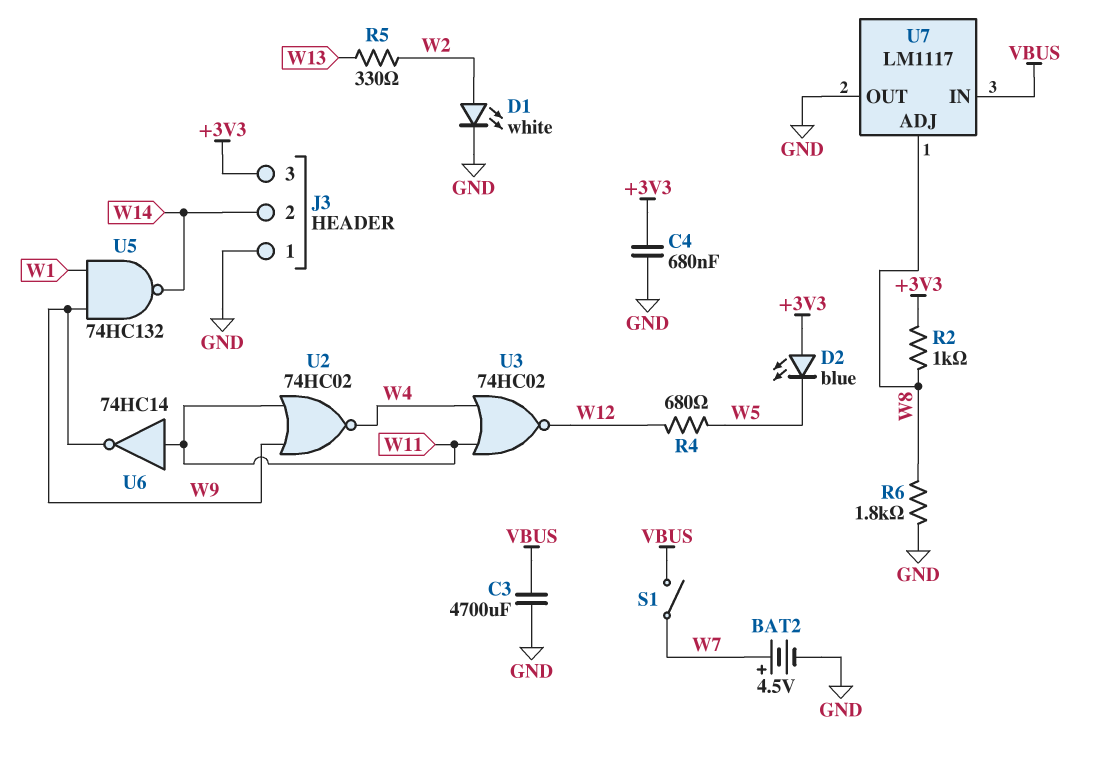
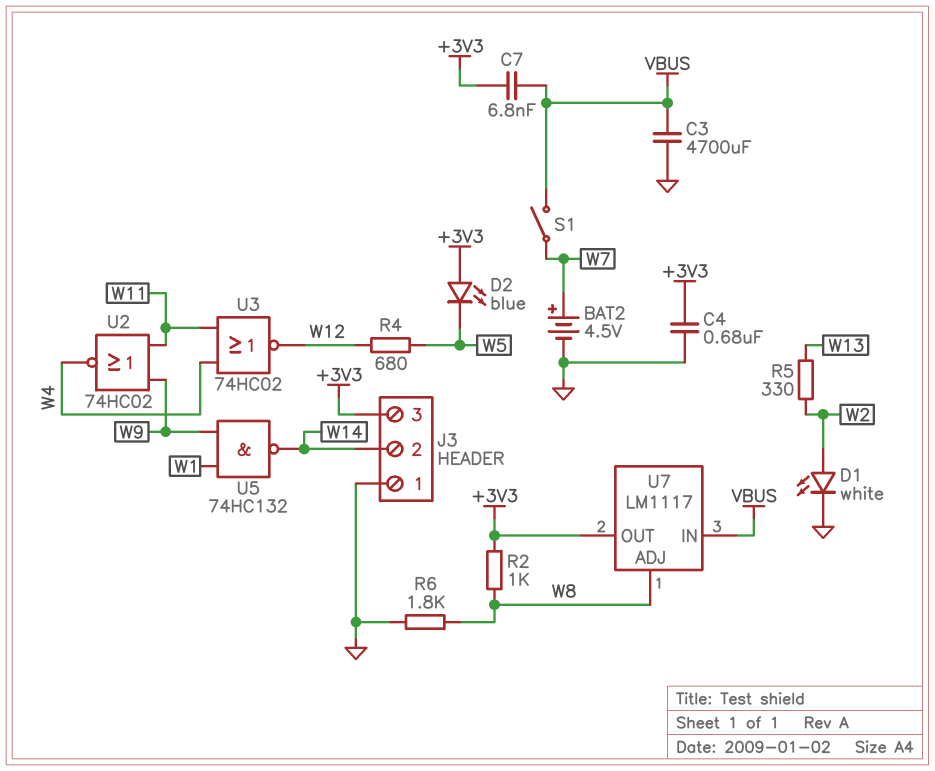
C7: none -> 6.8nF (+3V3, VBUS)
U6: NOT 74HC14 (in W11, out W9) -> none
U7 pin OUT: GND -> +3V3

